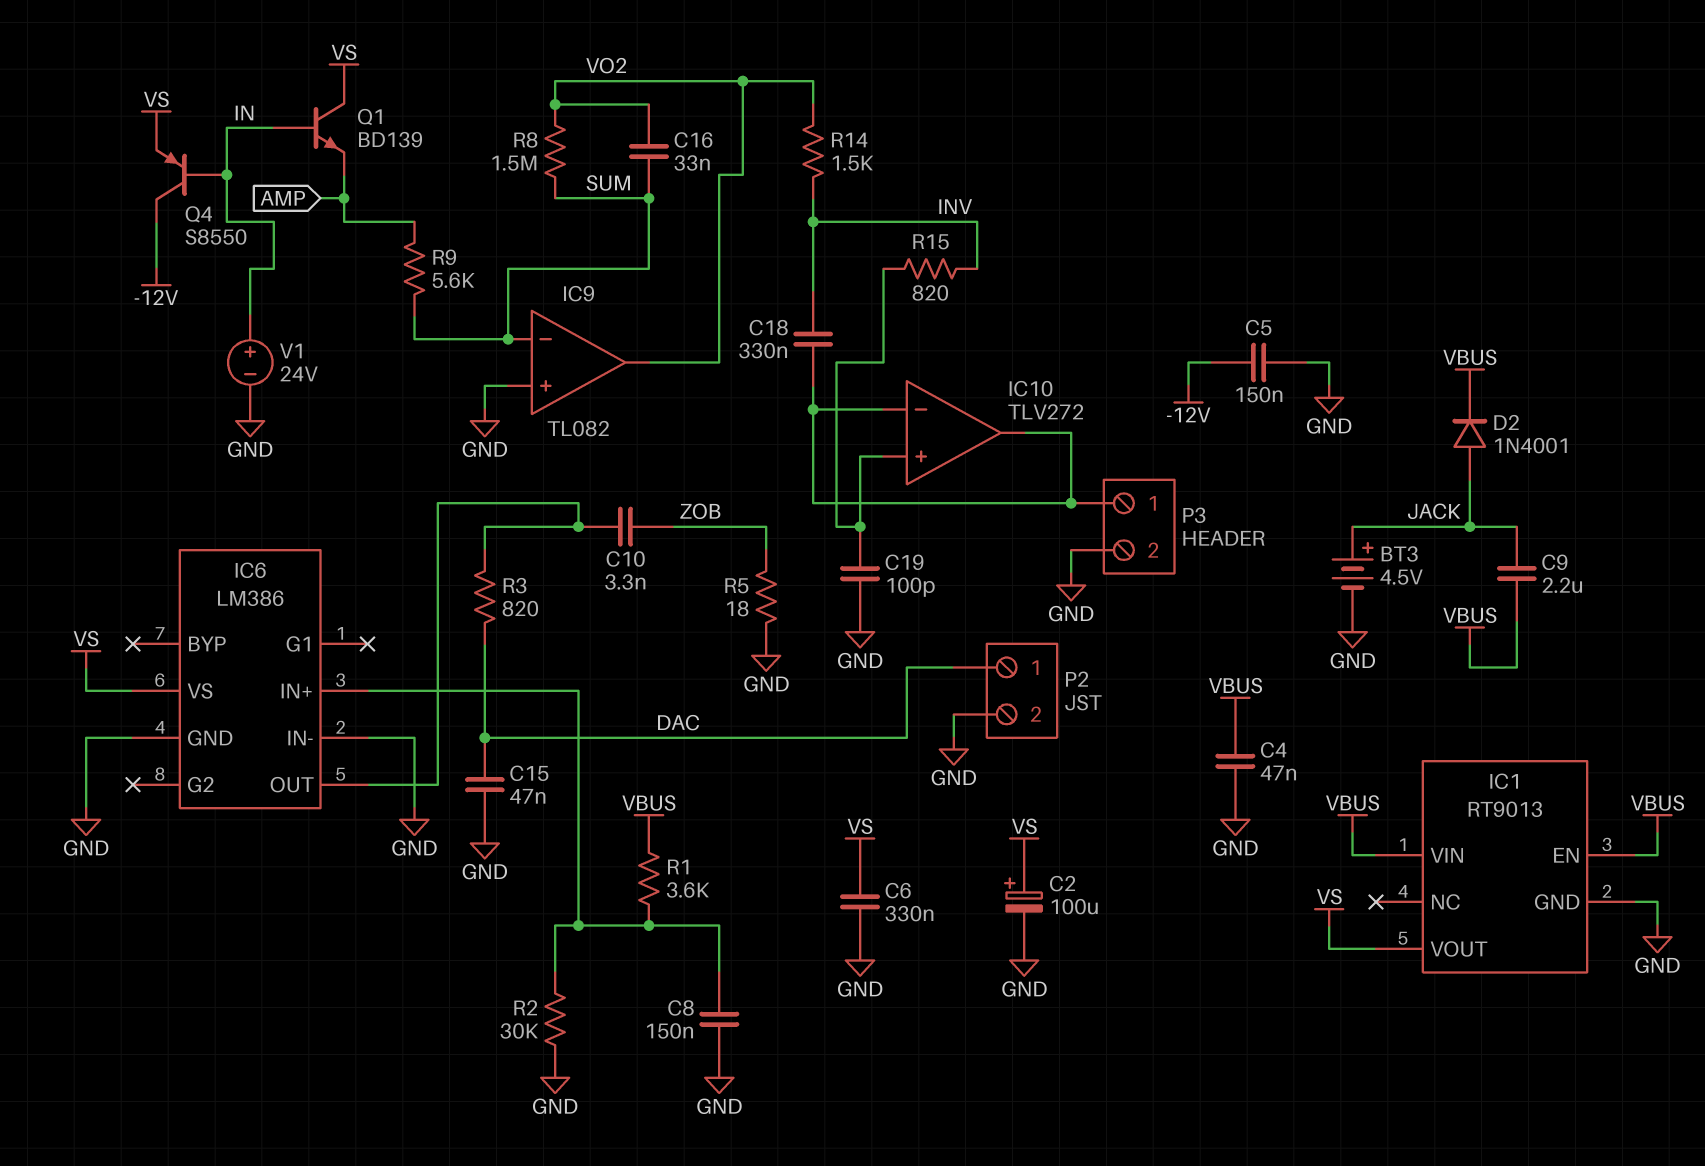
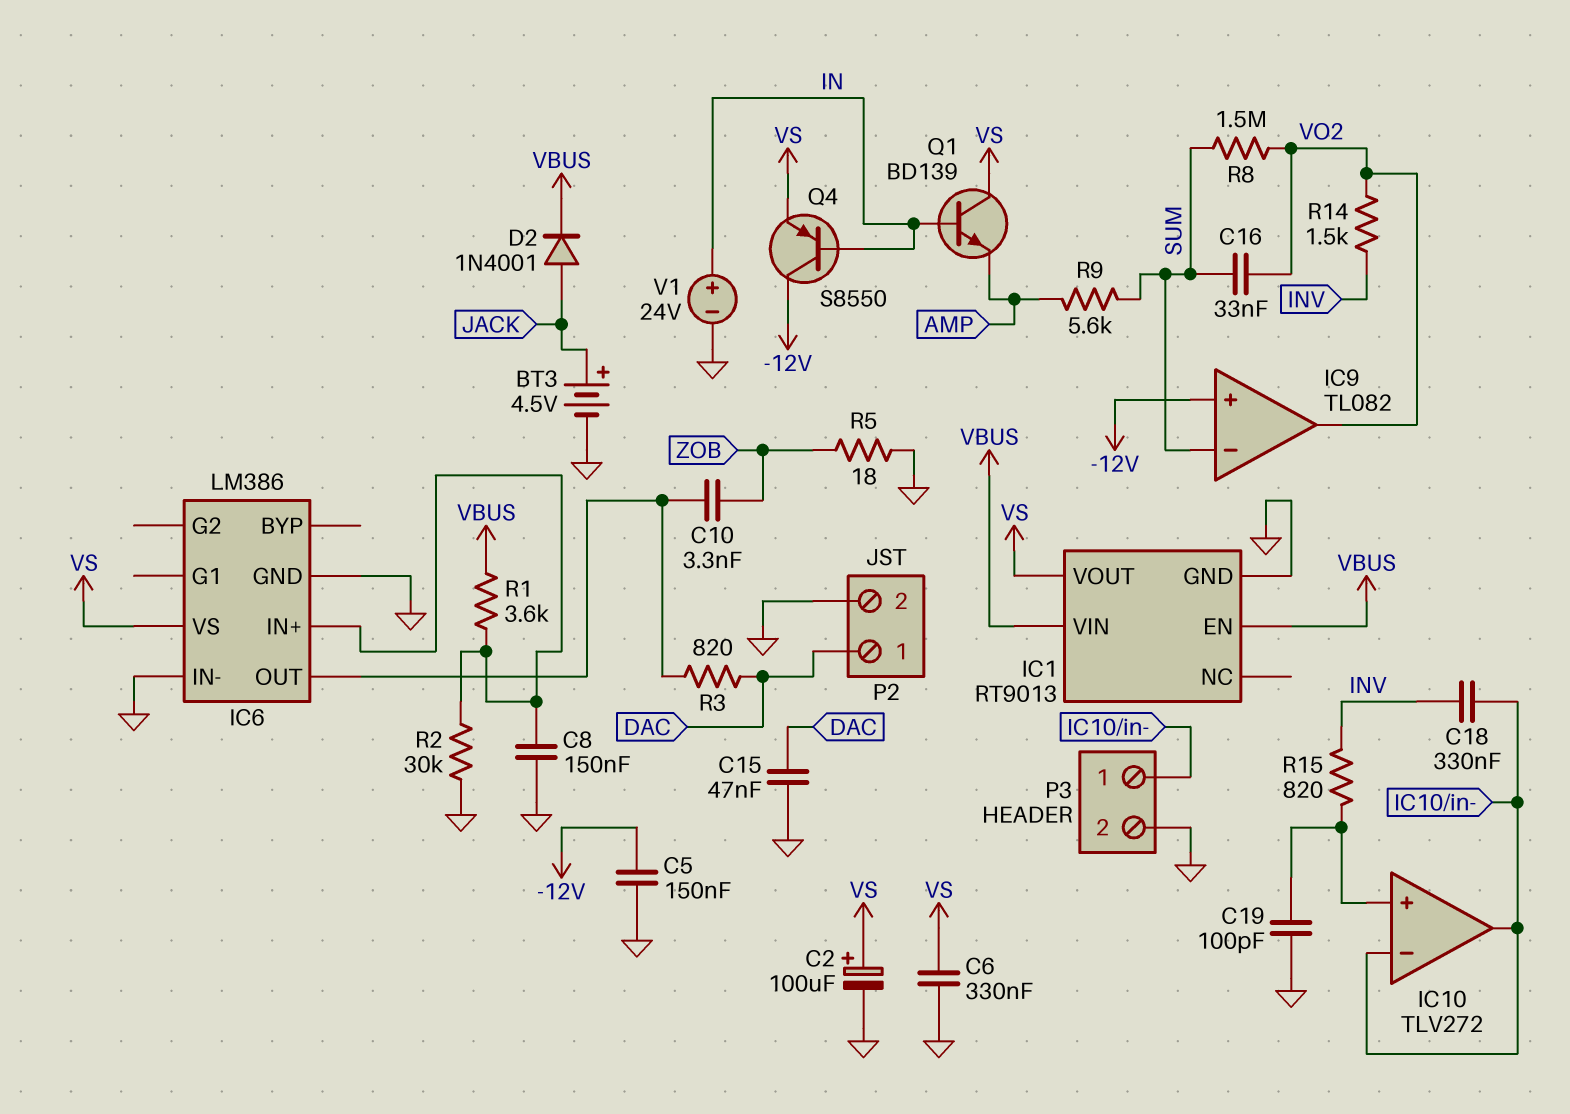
C4: 47nF (GND, VBUS) -> none
C9: 2.2uF (JACK, VBUS) -> none
IC9 pin in+: GND -> -12V

